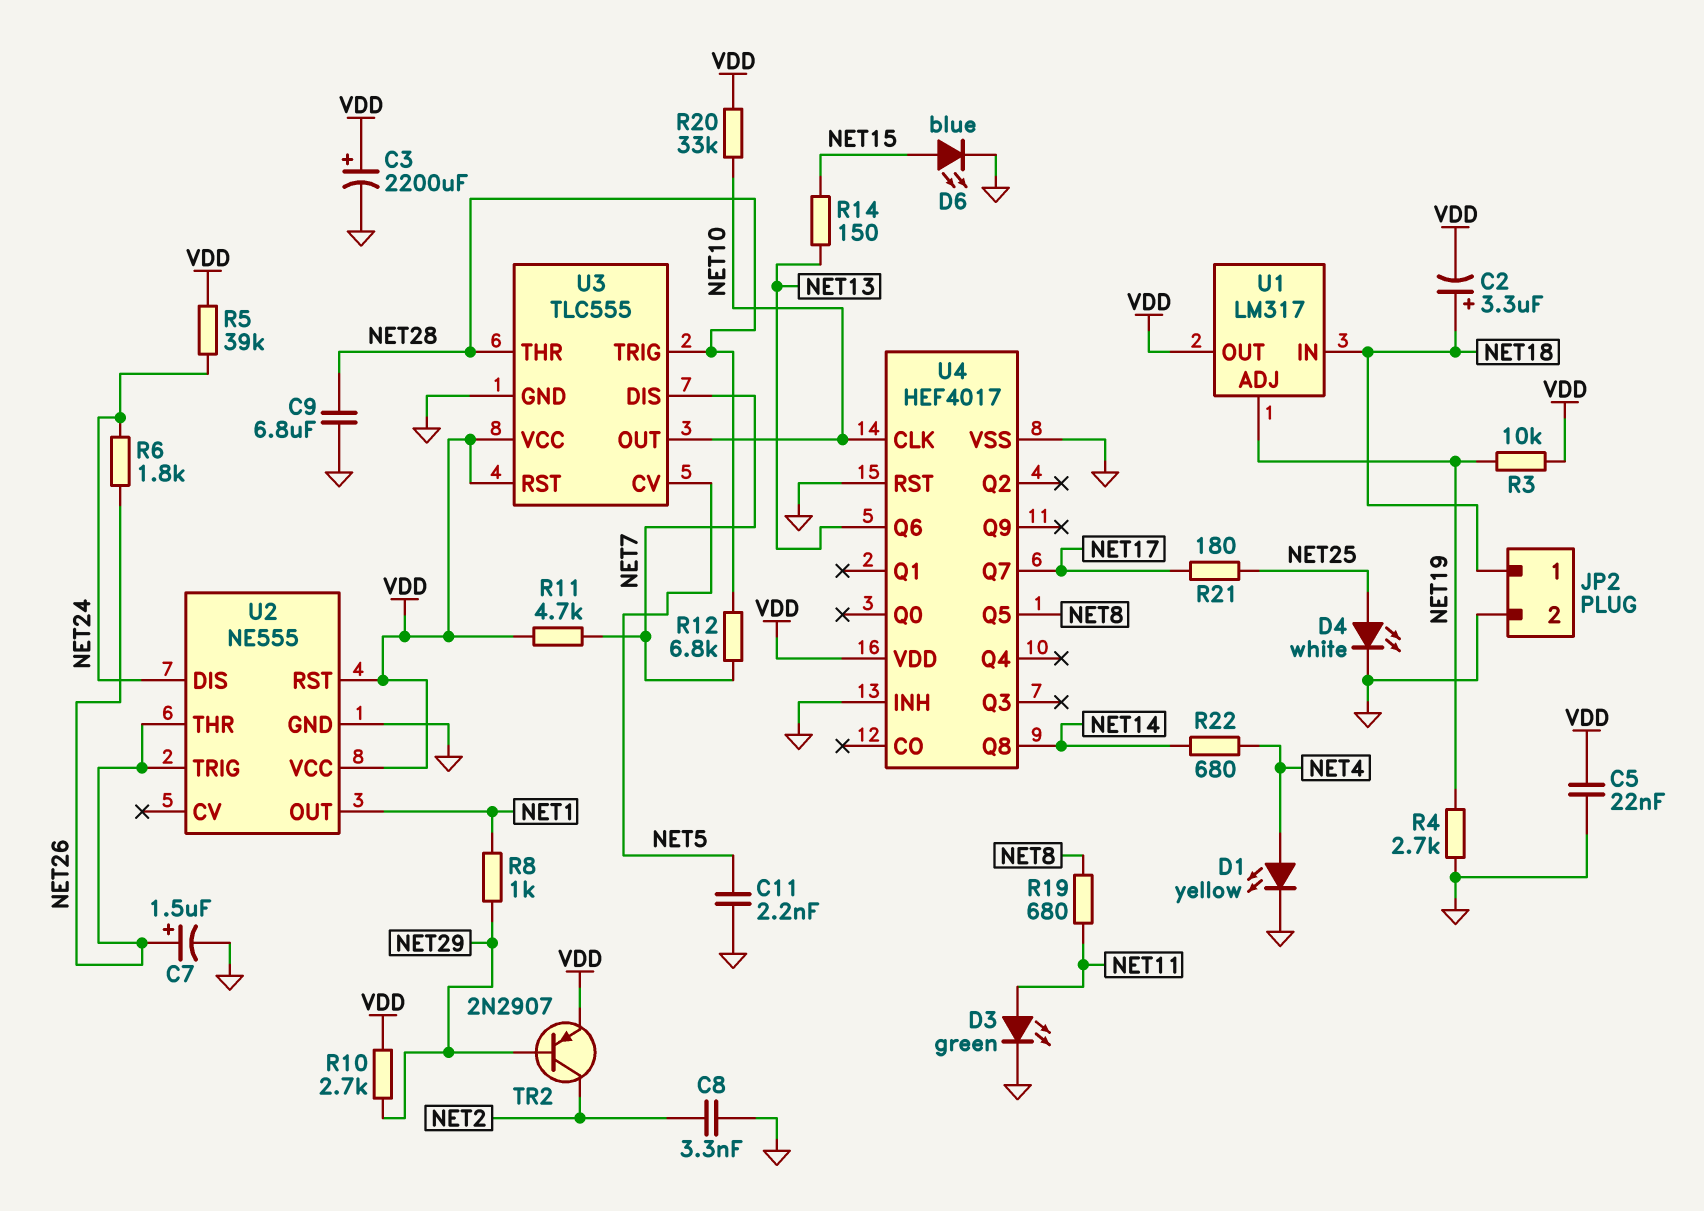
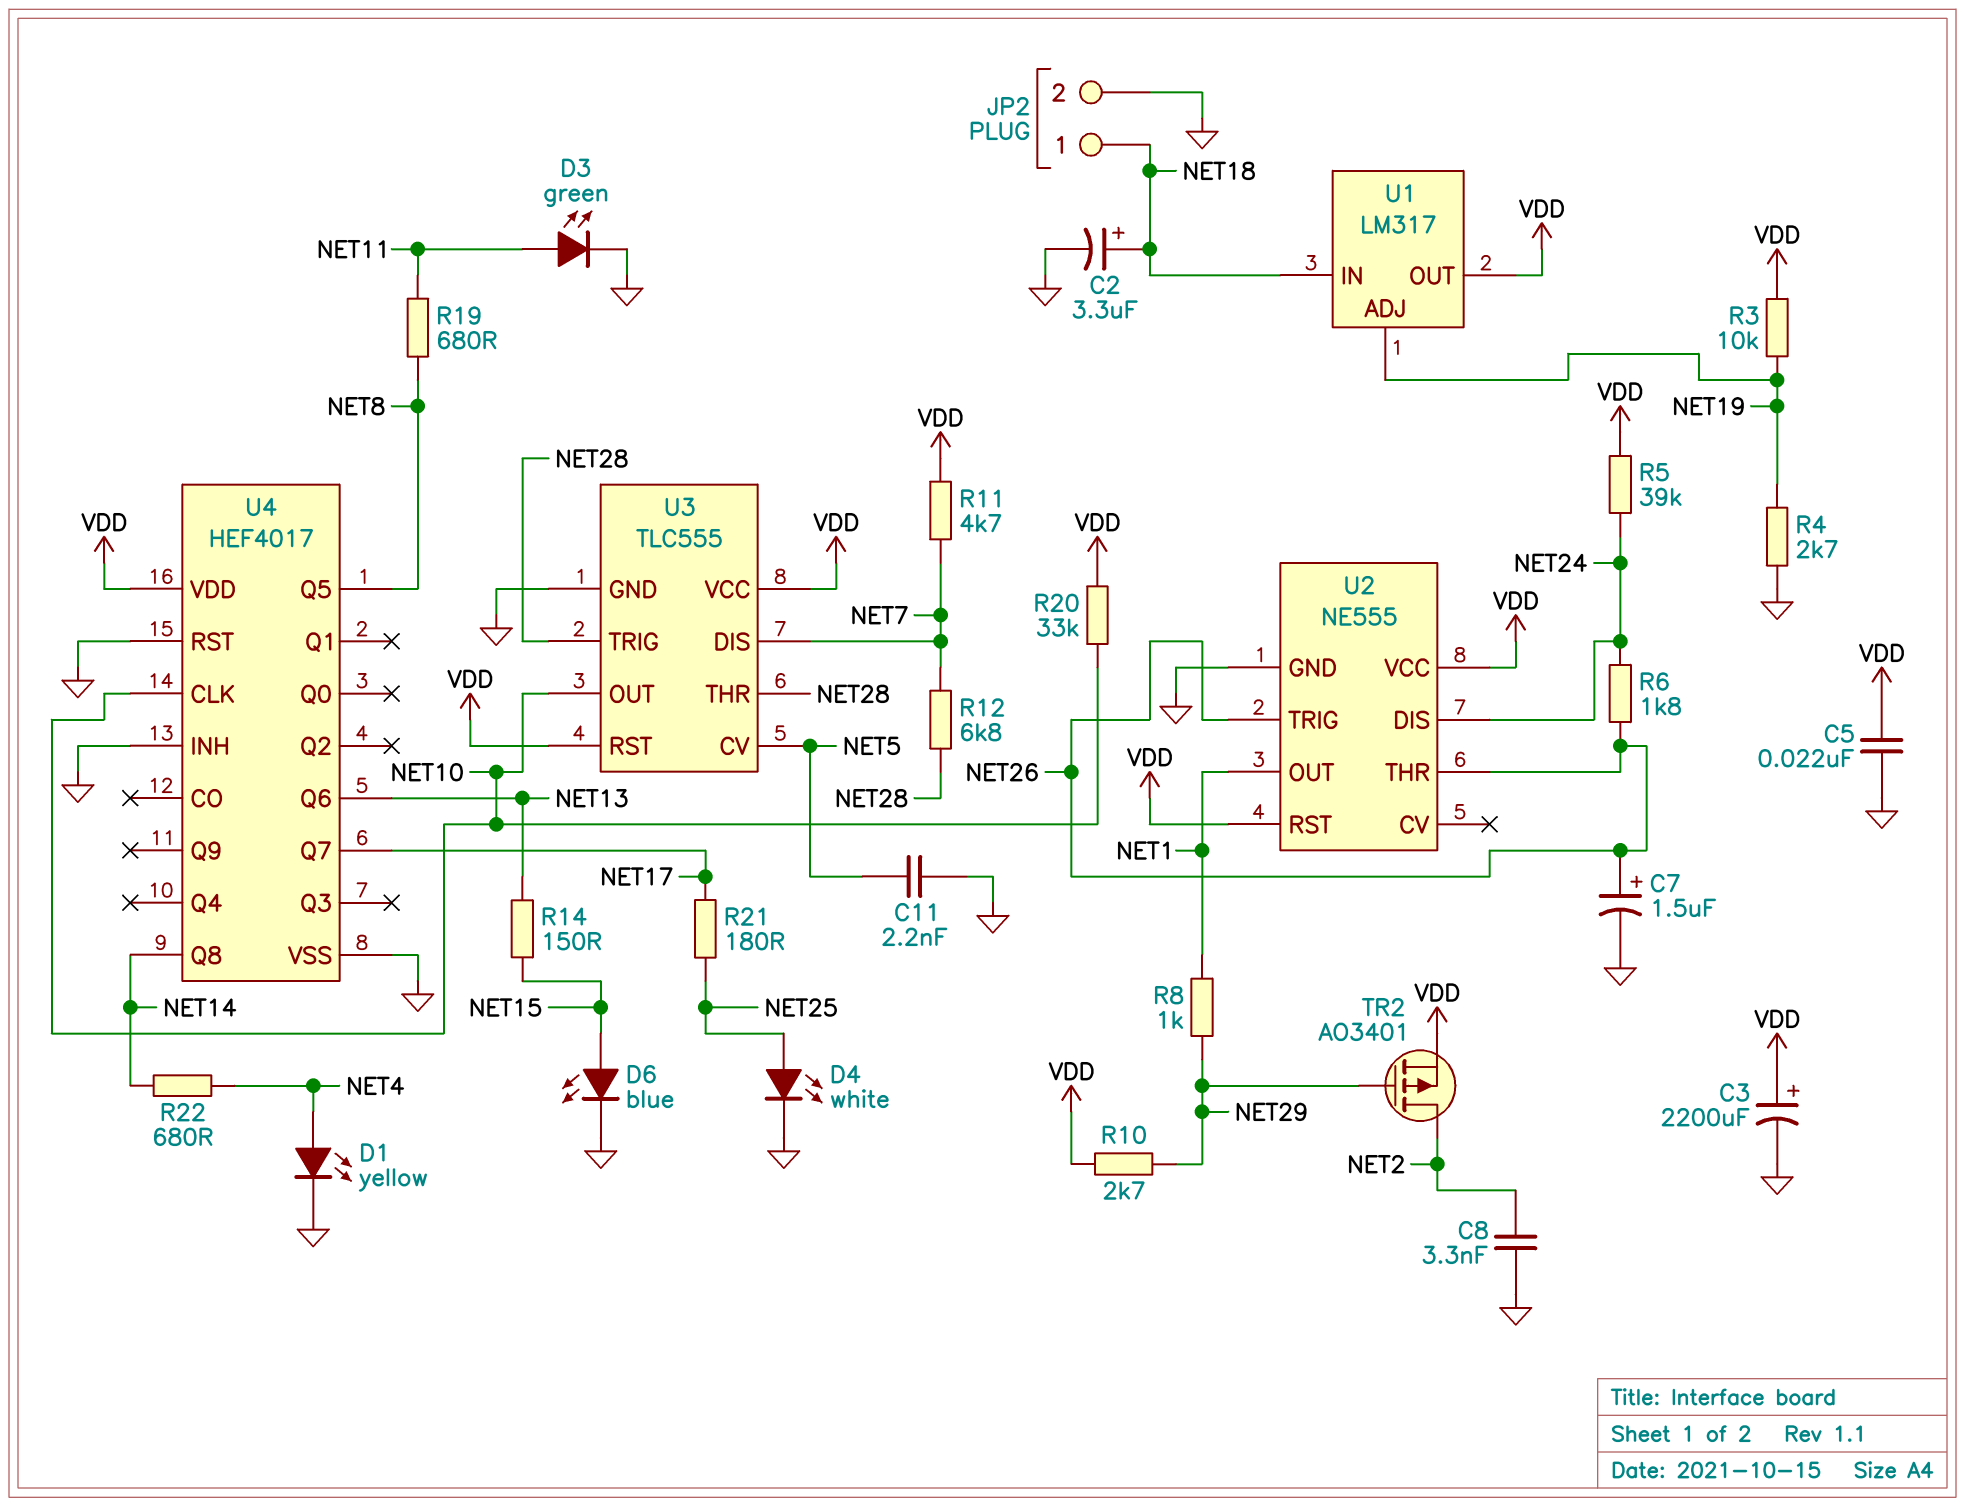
C2: 3.3uF (plus NET18, minus VDD) -> 3.3uF (plus NET18, minus GND)
C9: 6.8uF (GND, NET28) -> none
TR2: PNP 2N2907 (B NET29, C NET2, E VDD) -> PMOS AO3401 (G NET29, D NET2, S VDD)

